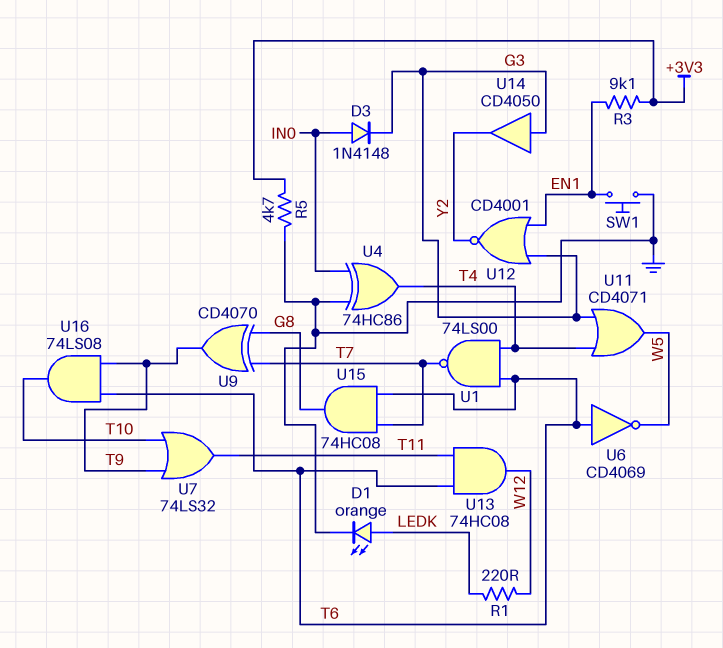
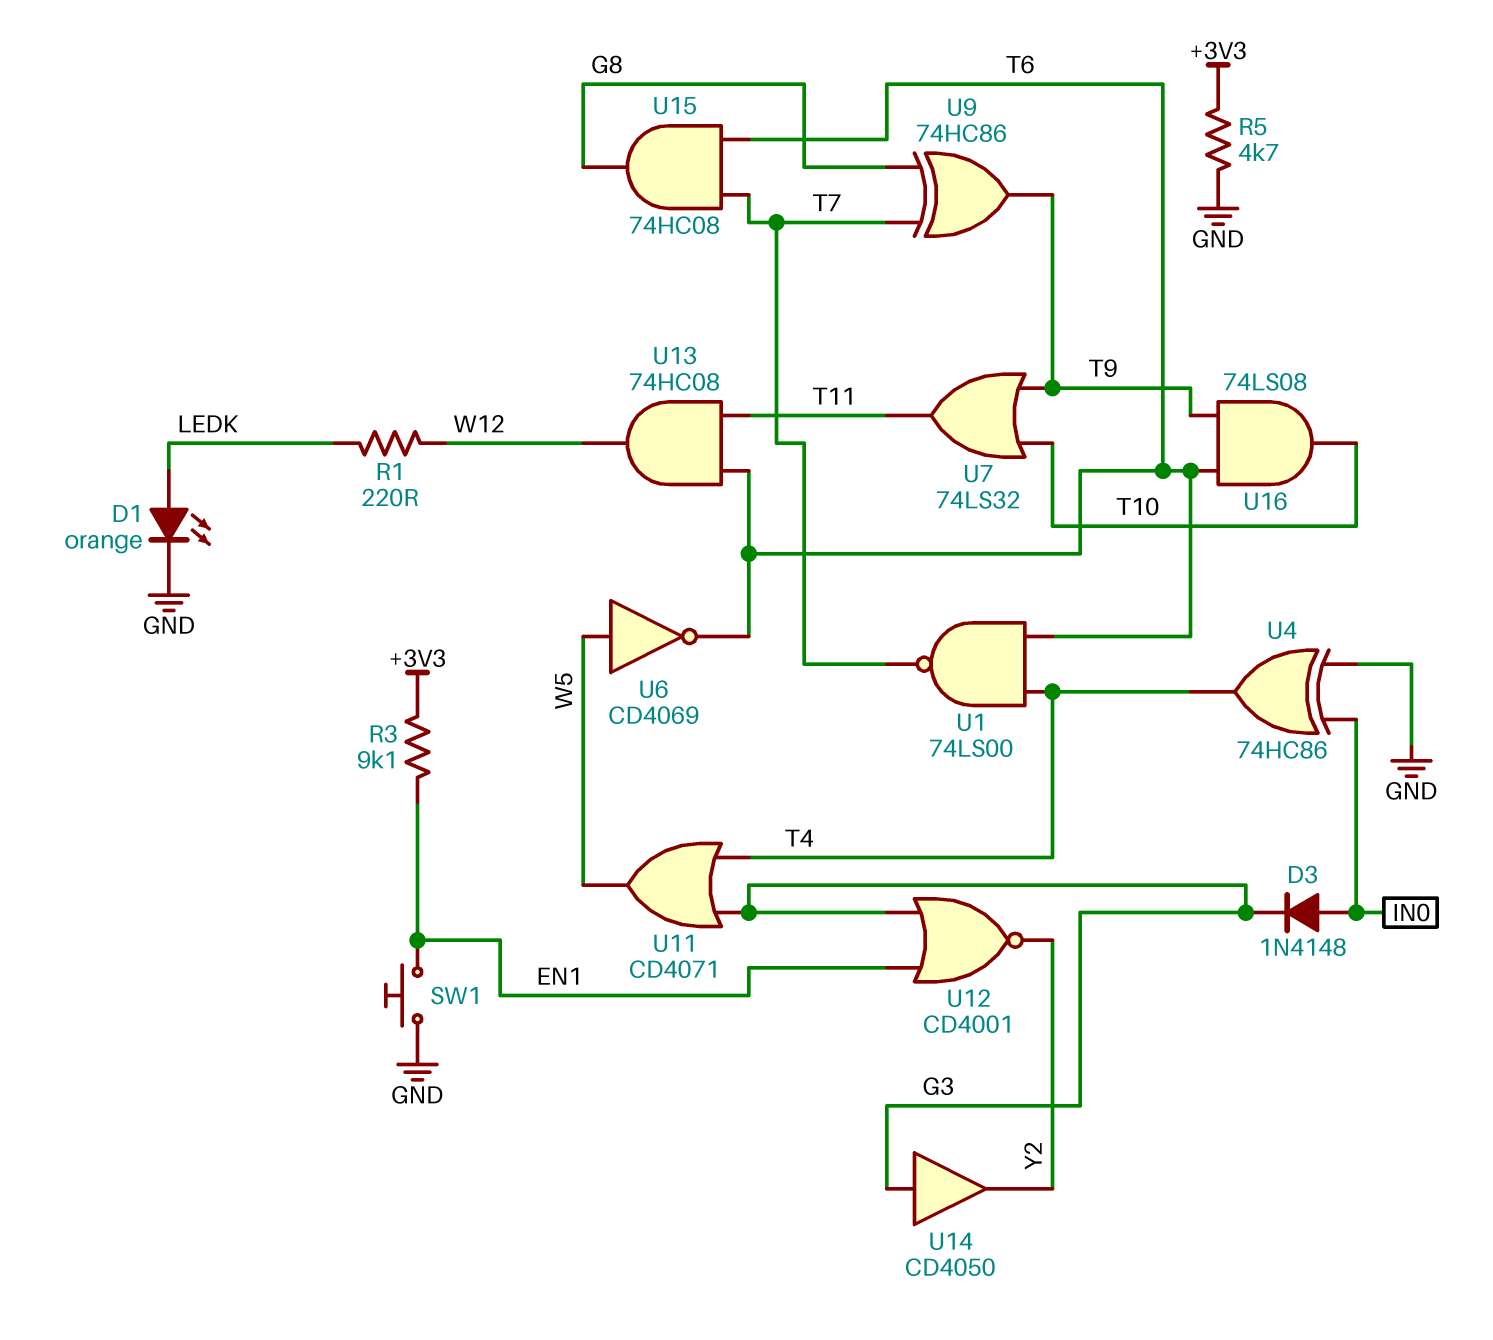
U6: NOT CD4069 (in T6, out W5) -> NOT CD4069 (in W5, out T6)
U9: XOR CD4070 (in G8, in T7, out T9) -> XOR 74HC86 (in G8, in T7, out T9)

